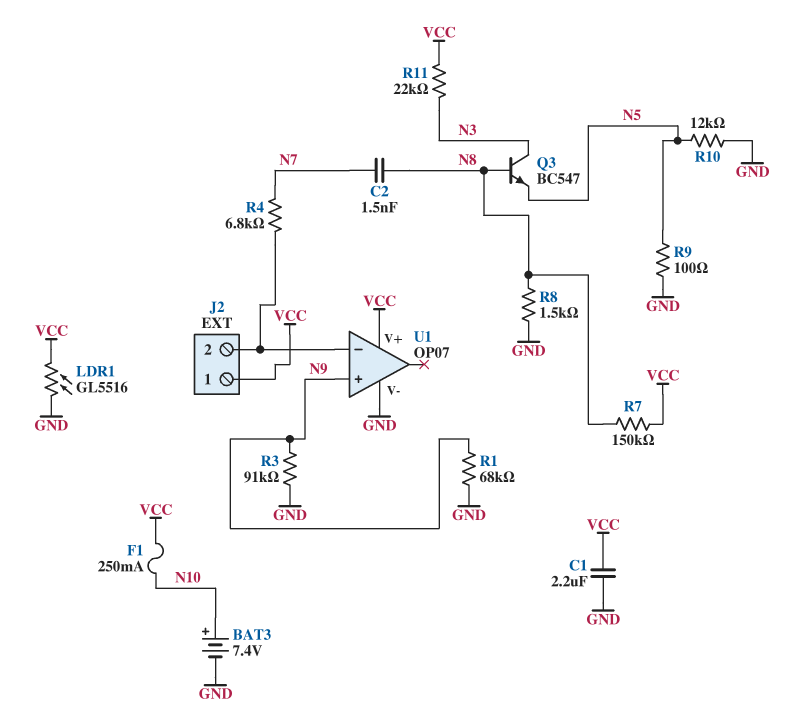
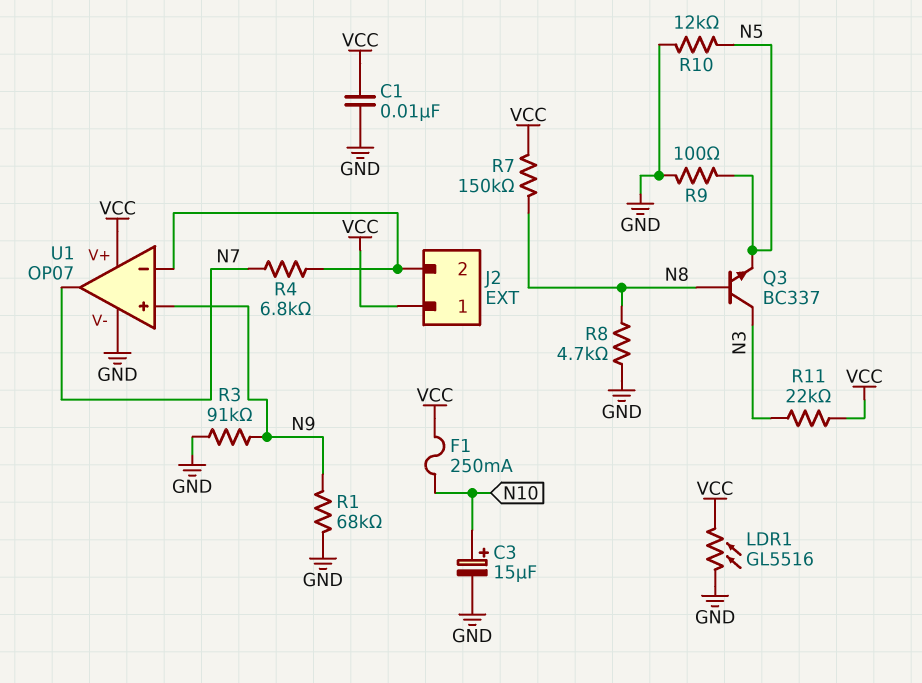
BAT3: 7.4V (plus N10, minus GND) -> none
C1: 2.2uF (GND, VCC) -> 10nF (GND, VCC)
C2: 1.5nF (N7, N8) -> none
C3: none -> 15uF (plus N10, minus GND)
Q3: NPN BC547 (B N8, C N3, E N5) -> NPN BC337 (B N8, C N3, E N5)
R8: 1.5k (GND, N8) -> 4.7k (GND, N8)
U1 pin out: none -> N7

